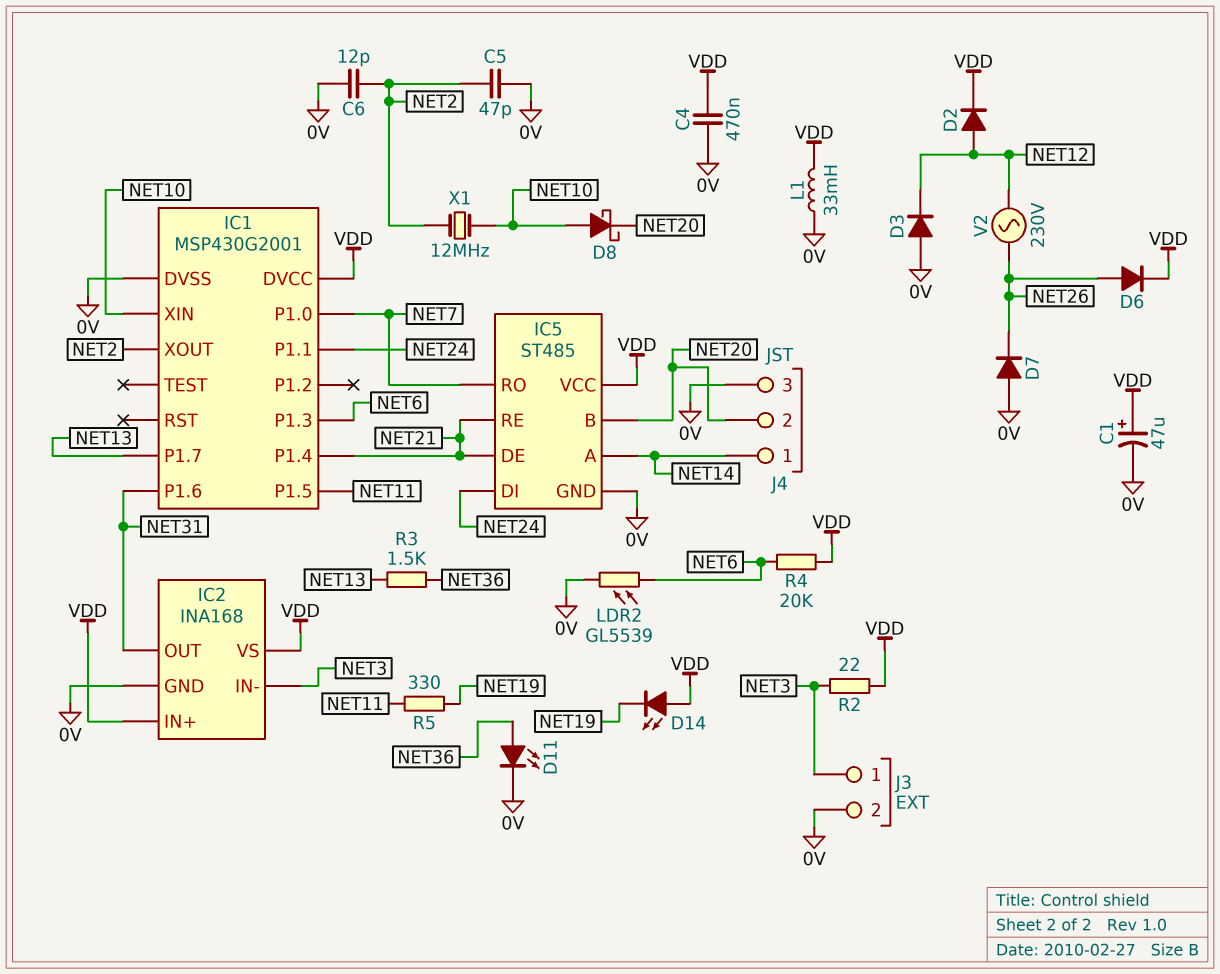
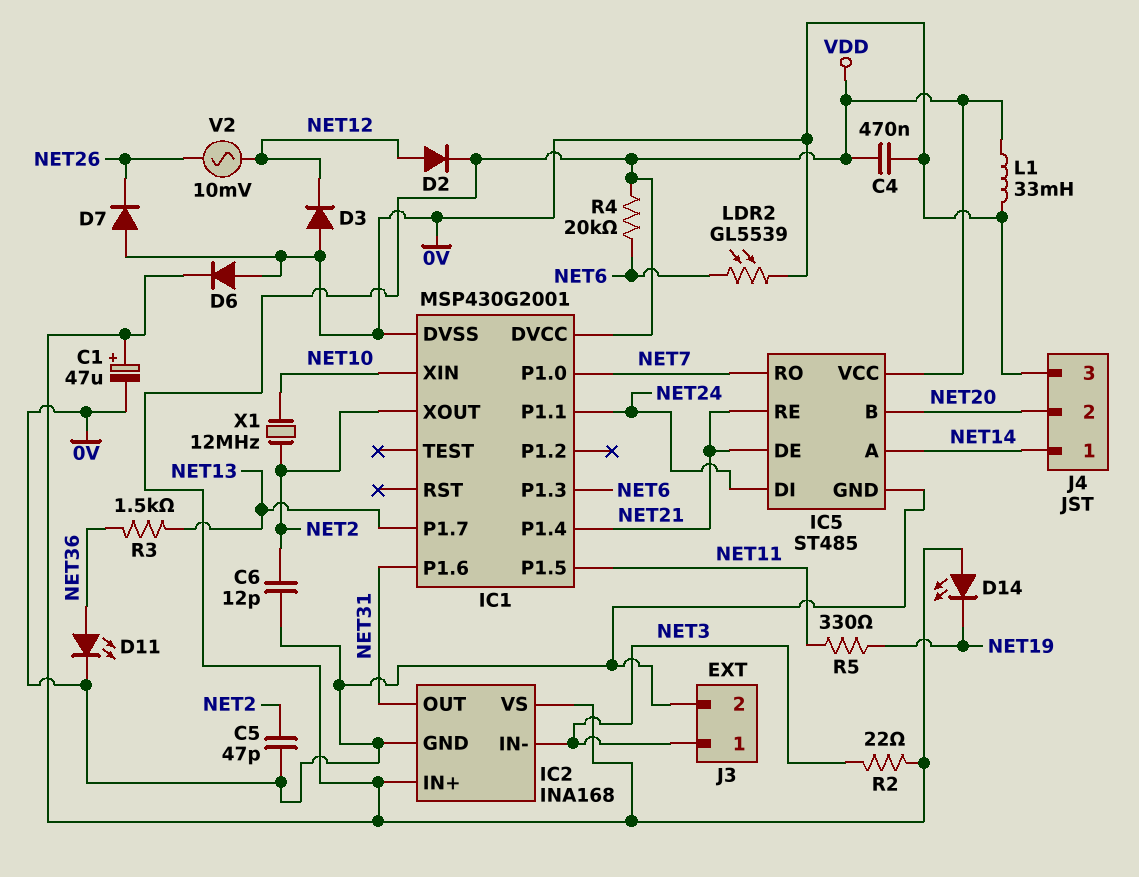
D6: diode (A NET26, K VDD) -> diode (A 0V, K VDD)
D8: schottky (A NET10, K NET20) -> none
V2: AC 230V (NET12, NET26) -> AC 10mV (NET12, NET26)

